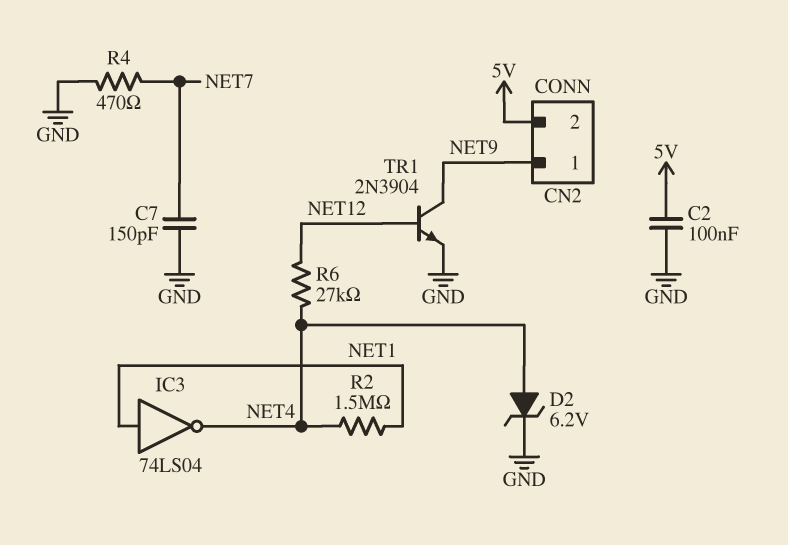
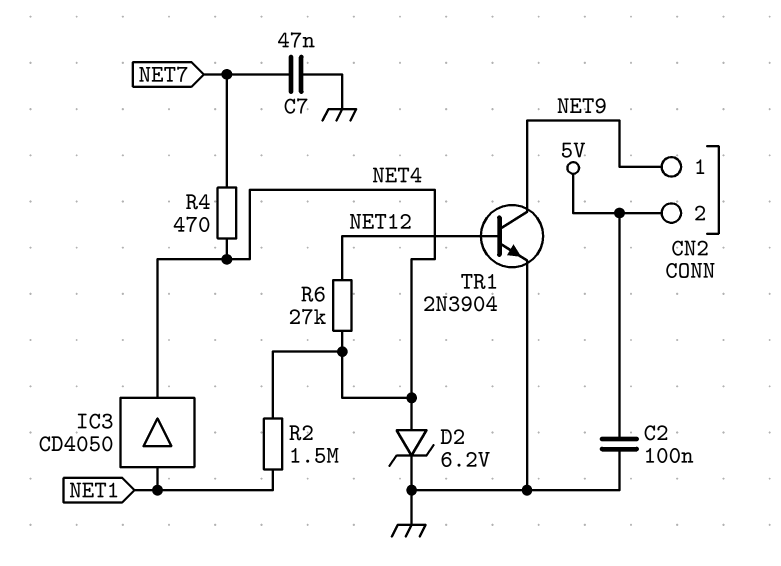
C7: 150pF (GND, NET7) -> 47nF (GND, NET7)
IC3: NOT 74LS04 (in NET1, out NET4) -> buffer CD4050 (in NET1, out NET4)
R4: 470 (GND, NET7) -> 470 (NET4, NET7)

